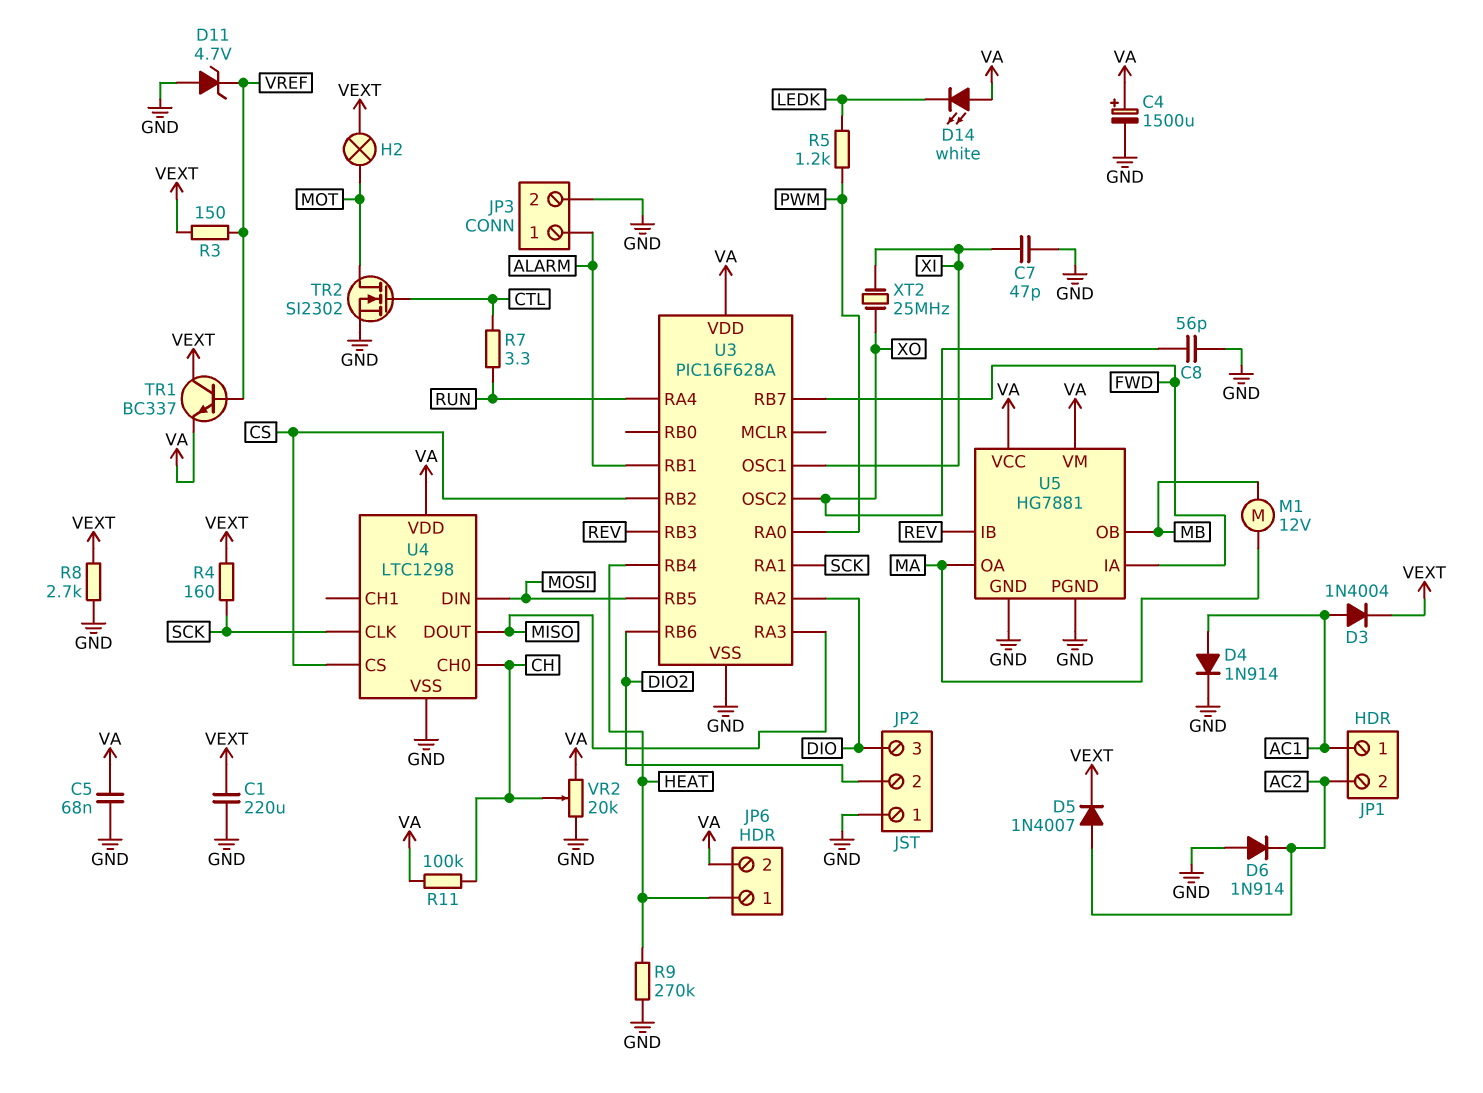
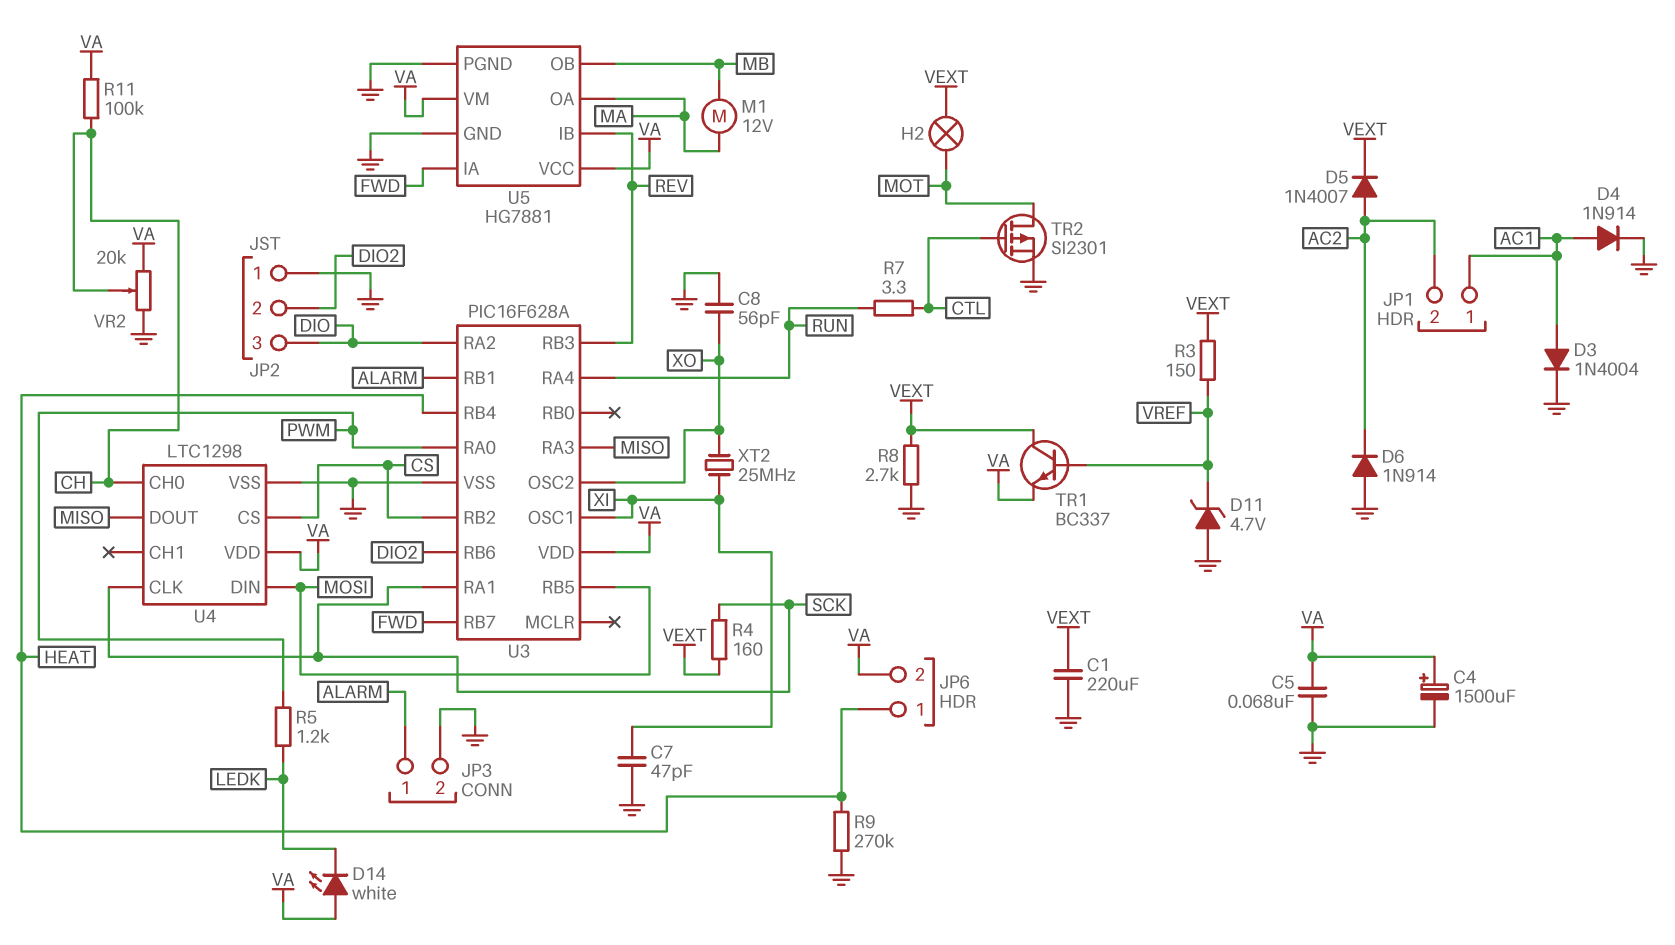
D3: diode 1N4004 (A AC1, K VEXT) -> diode 1N4004 (A AC1, K GND)
TR2: NMOS SI2302 (G CTL, D MOT, S GND) -> PMOS SI2301 (G CTL, D MOT, S GND)

